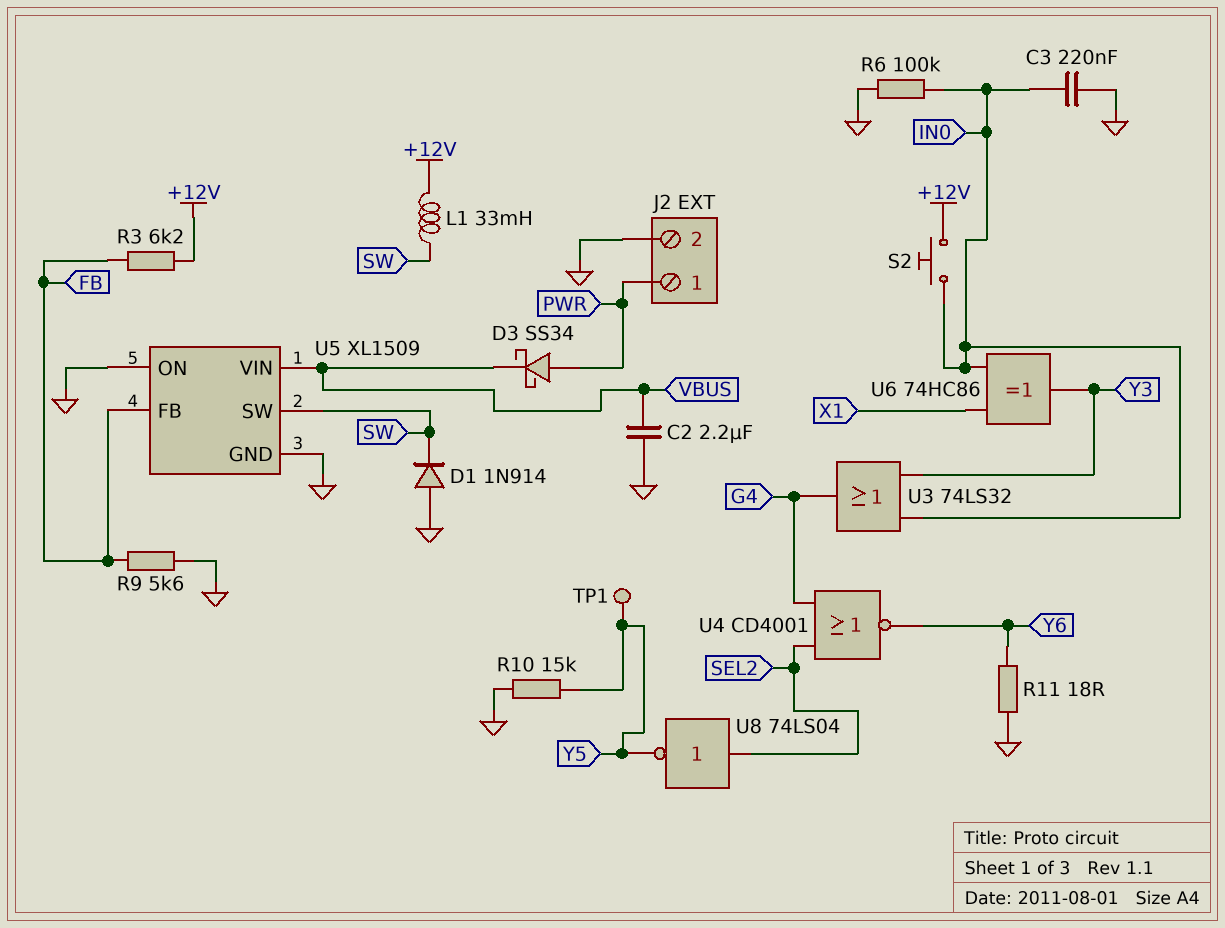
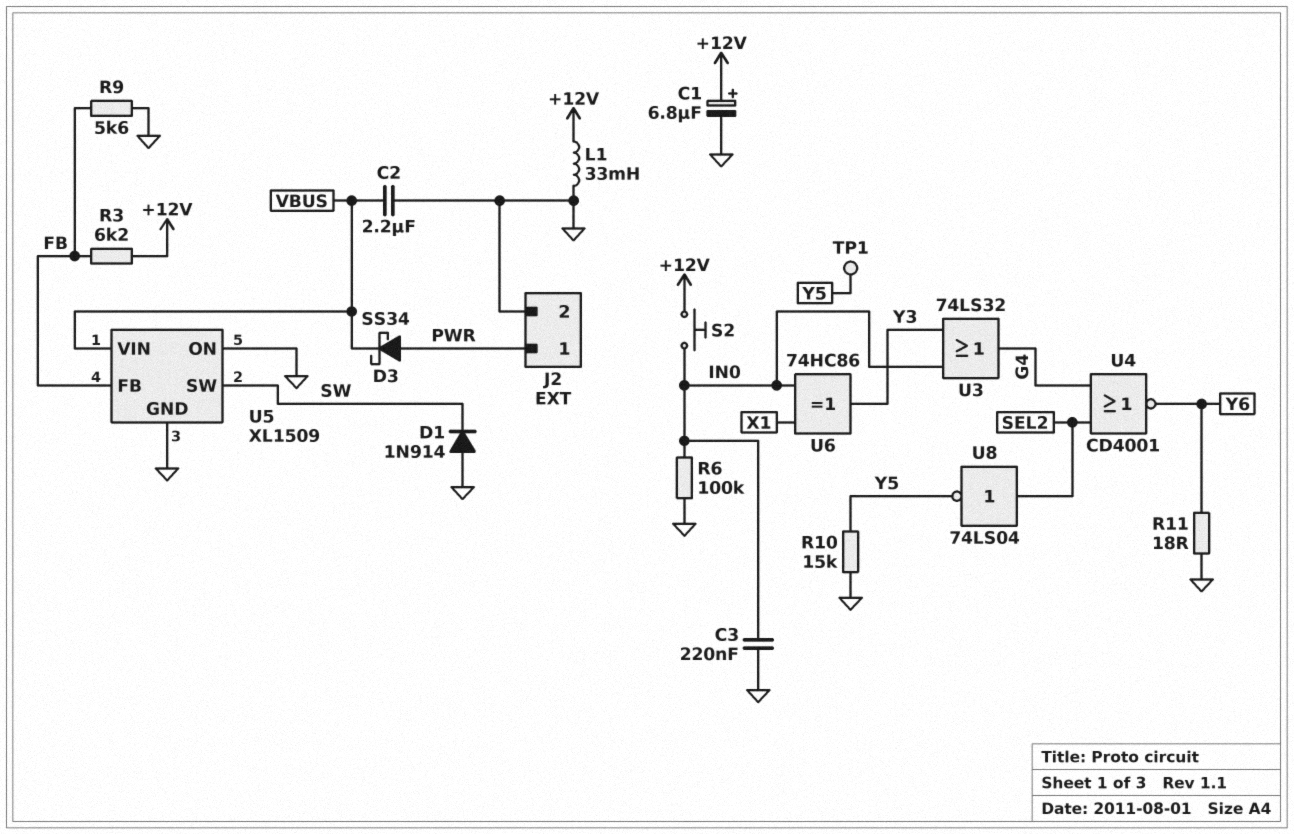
C1: none -> 6.8uF (plus +12V, minus GND)
L1: 33mH (+12V, SW) -> 33mH (+12V, GND)

